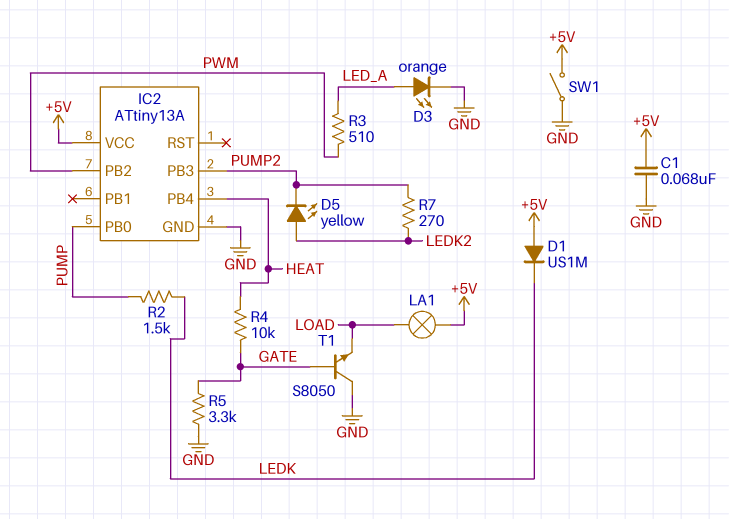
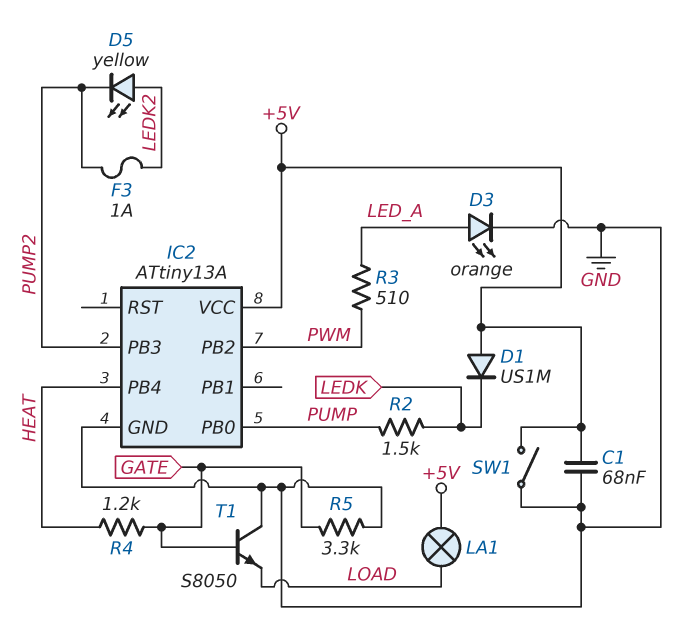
F3: none -> 1A (LEDK2, PUMP2)
R4: 10k (GATE, HEAT) -> 1.2k (GATE, HEAT)
R7: 270 (LEDK2, PUMP2) -> none

